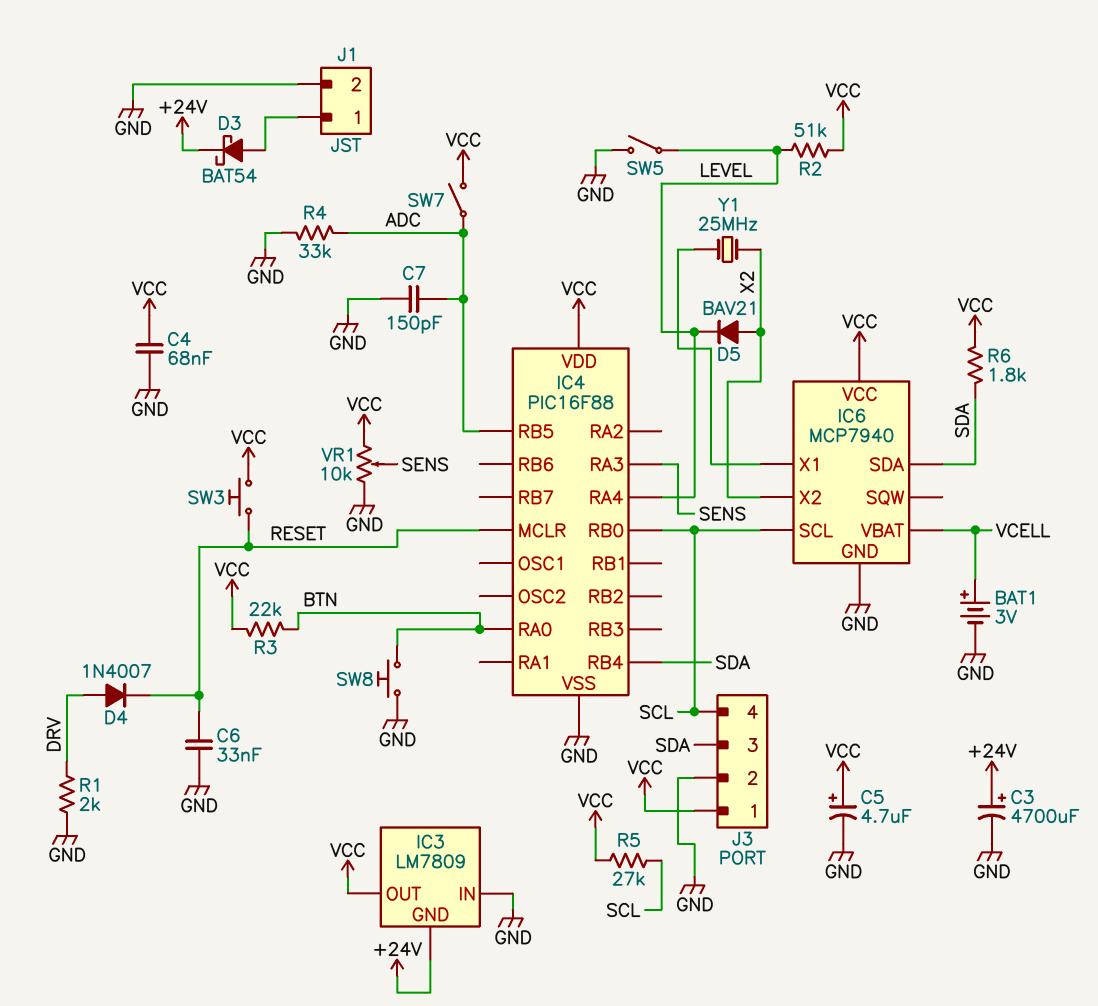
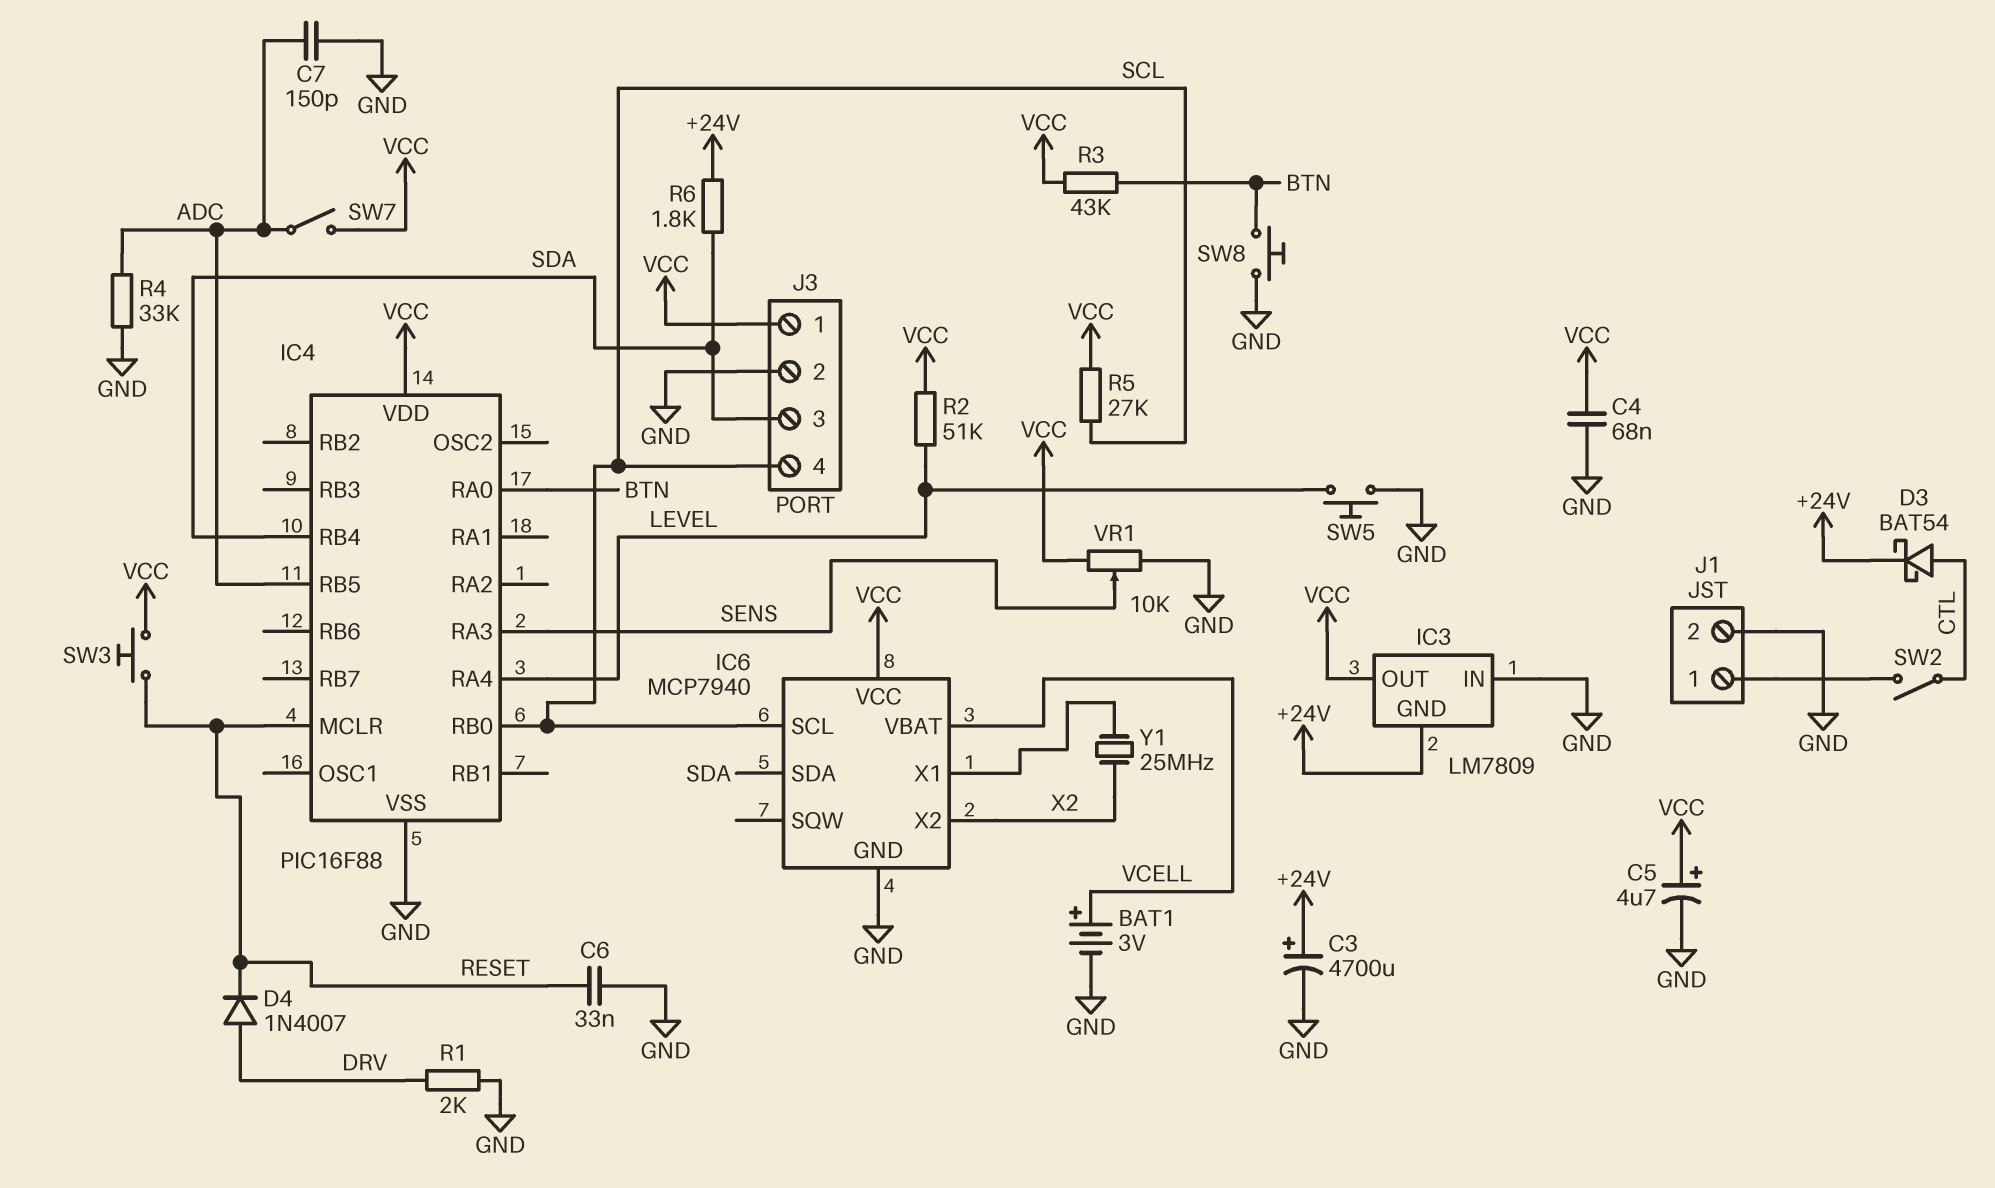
D3: schottky BAT54 (A J1/1, K +24V) -> schottky BAT54 (A CTL, K +24V)
D5: diode BAV21 (A X2, K LEVEL) -> none
R3: 22k (BTN, VCC) -> 43k (BTN, VCC)
R6: 1.8k (SDA, VCC) -> 1.8k (+24V, SDA)
SW2: none -> switch (CTL, J1/1)
SW5: switch (GND, LEVEL) -> button (GND, LEVEL)

